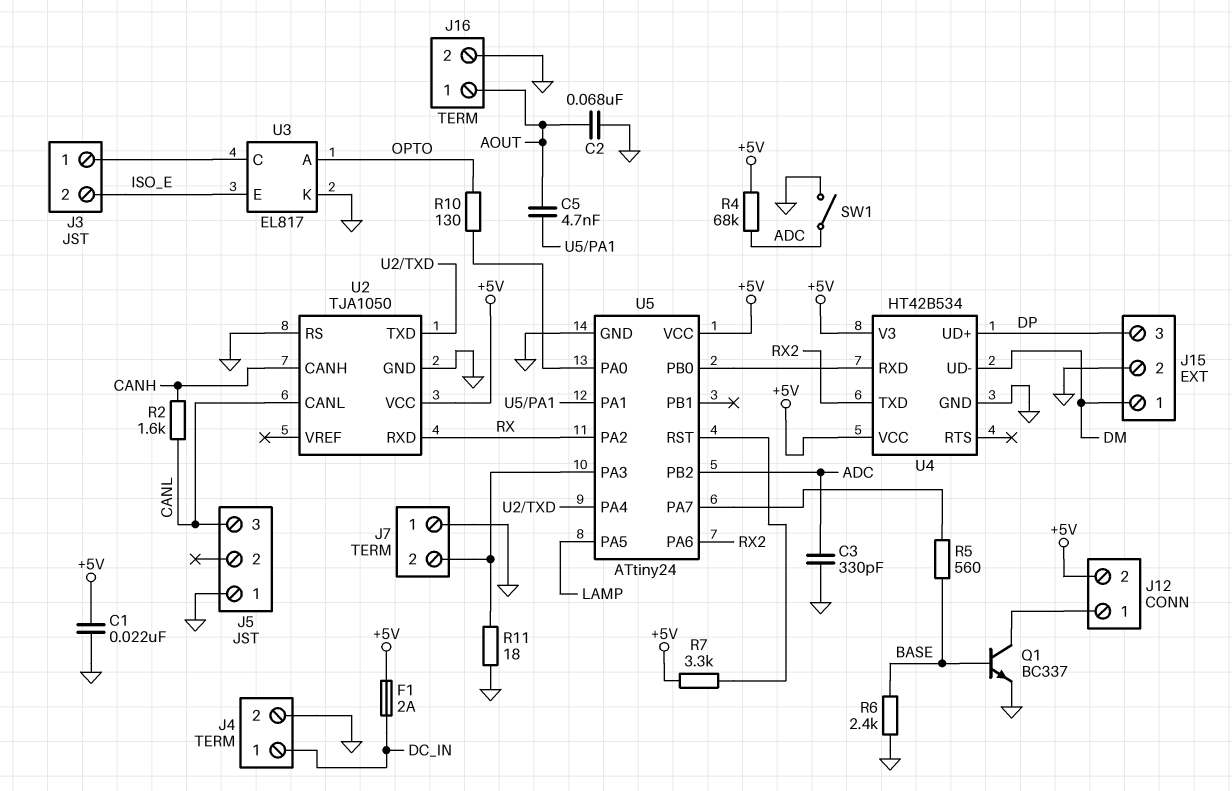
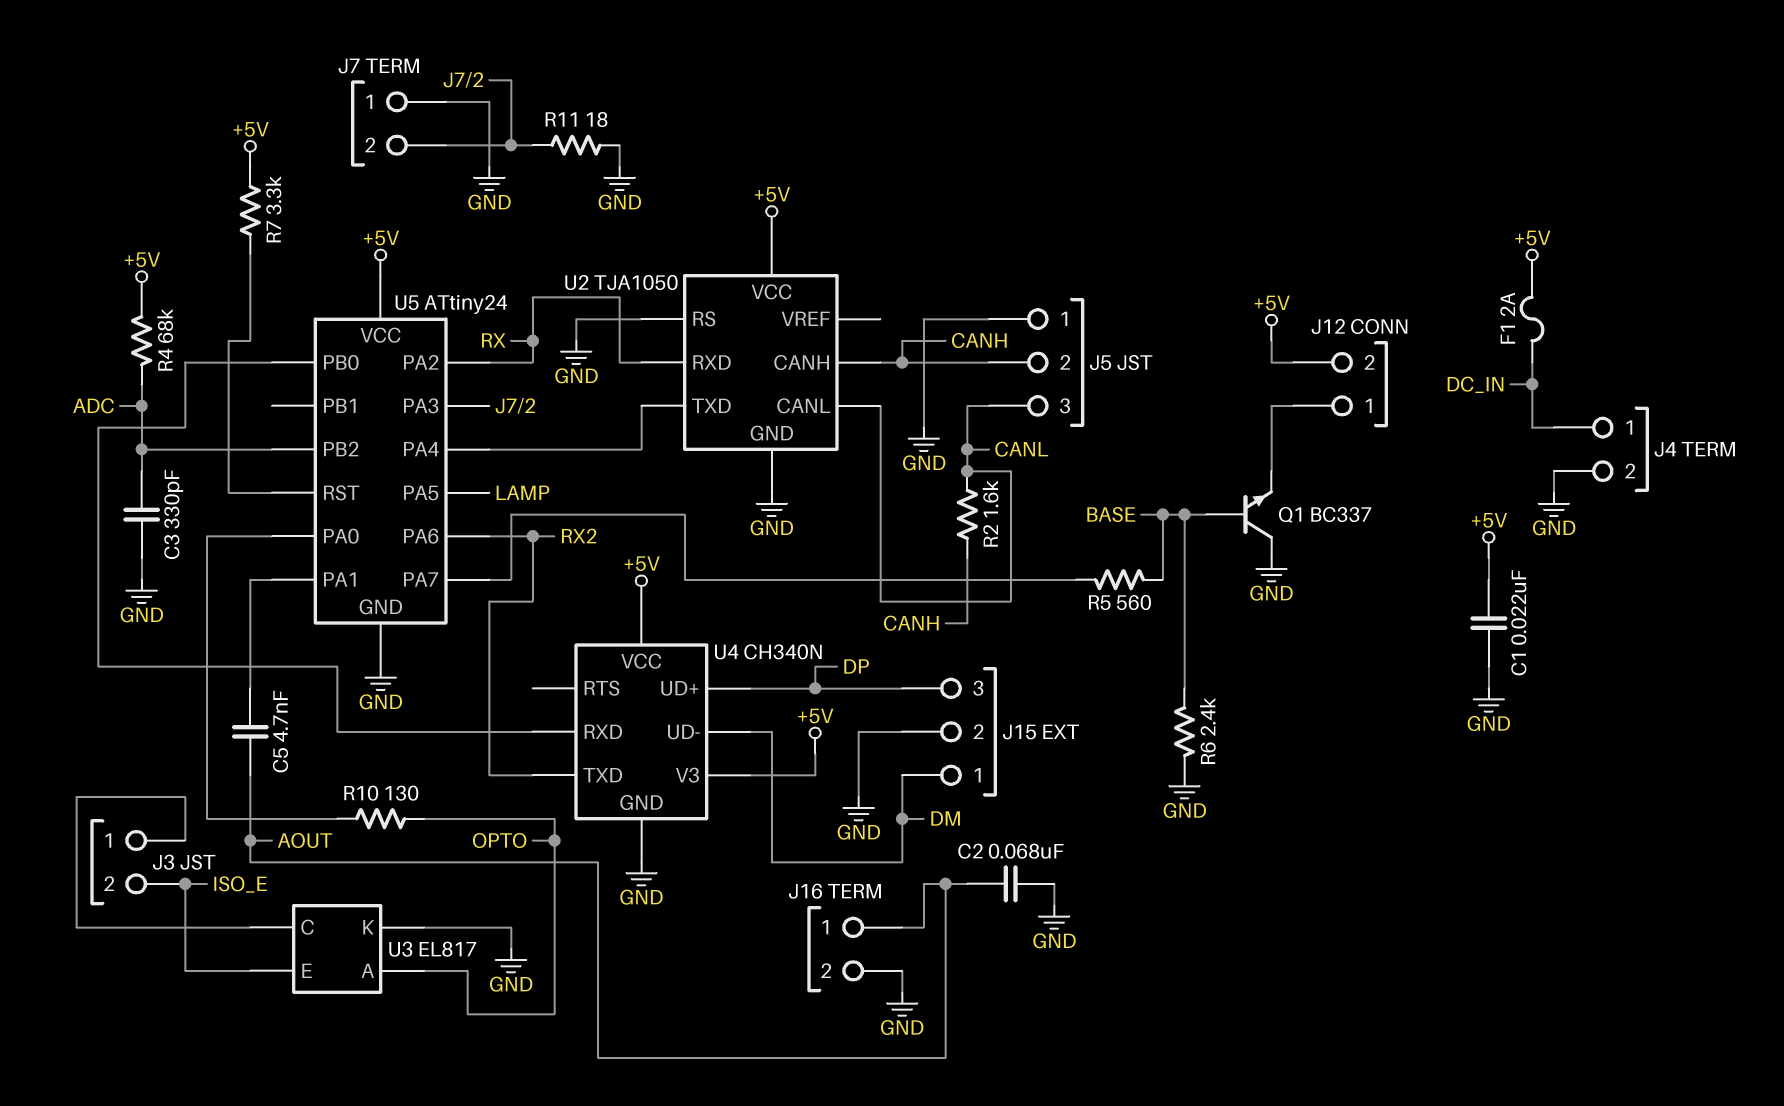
J5 pin 2: none -> CANH
Q1: NPN BC337 (B BASE, C J12/1, E GND) -> NPN BC337 (B BASE, C GND, E J12/1)
SW1: switch (ADC, GND) -> none
U4: HT42B534 -> CH340N

